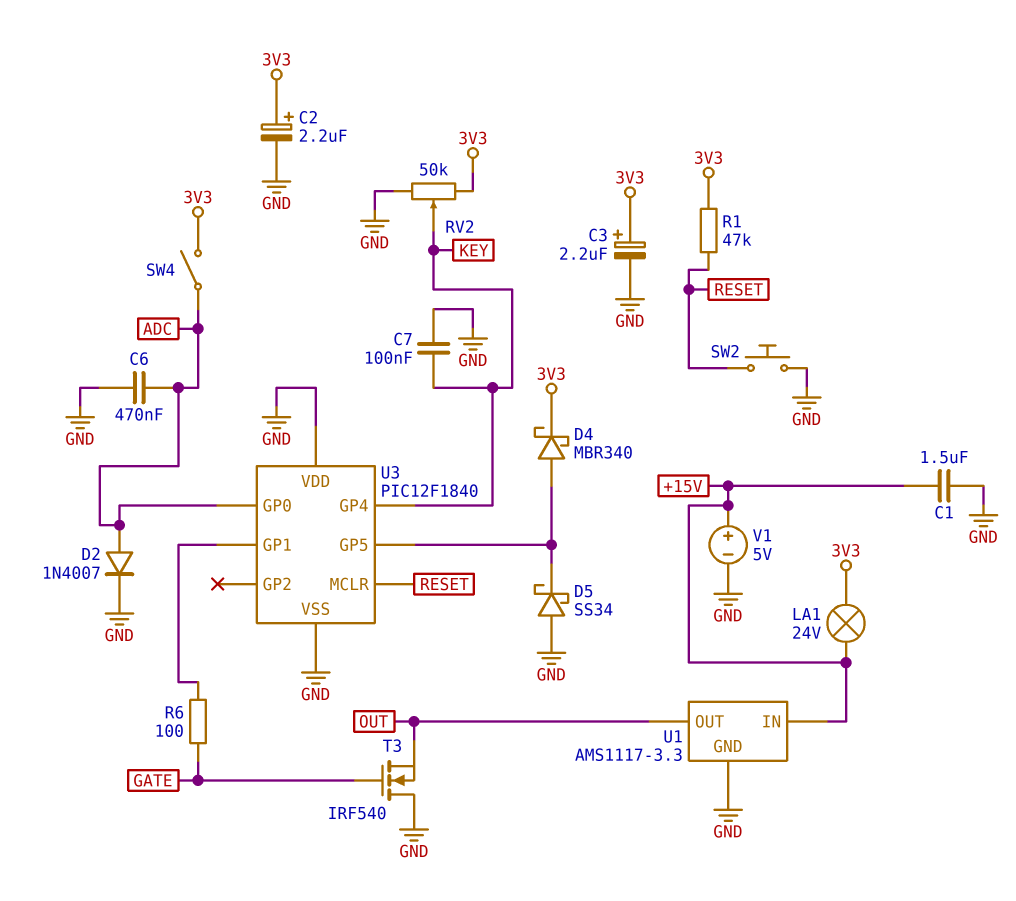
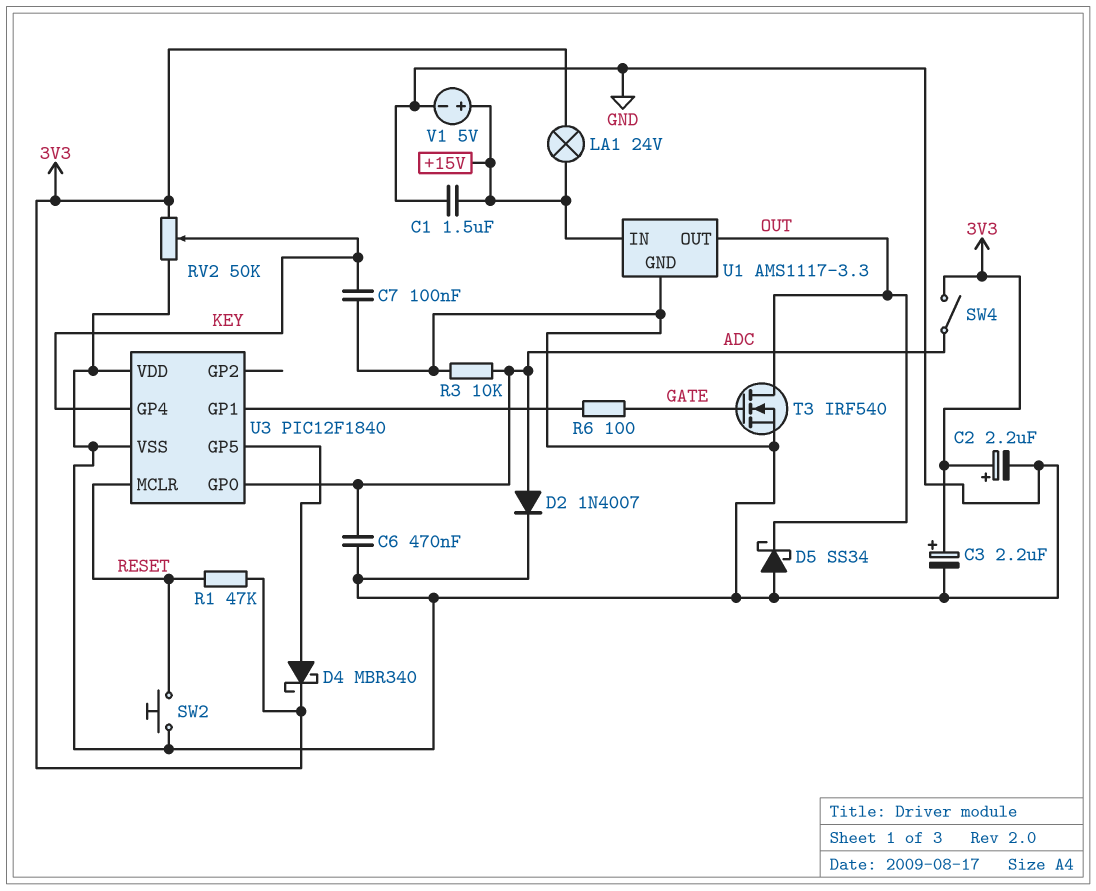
D5: schottky SS34 (A GND, K U3/GP5) -> schottky SS34 (A GND, K OUT)
R3: none -> 10k (ADC, GND)
T3: NMOS IRF540 (G GATE, D GND, S OUT) -> NMOS IRF540 (G GATE, D OUT, S GND)

